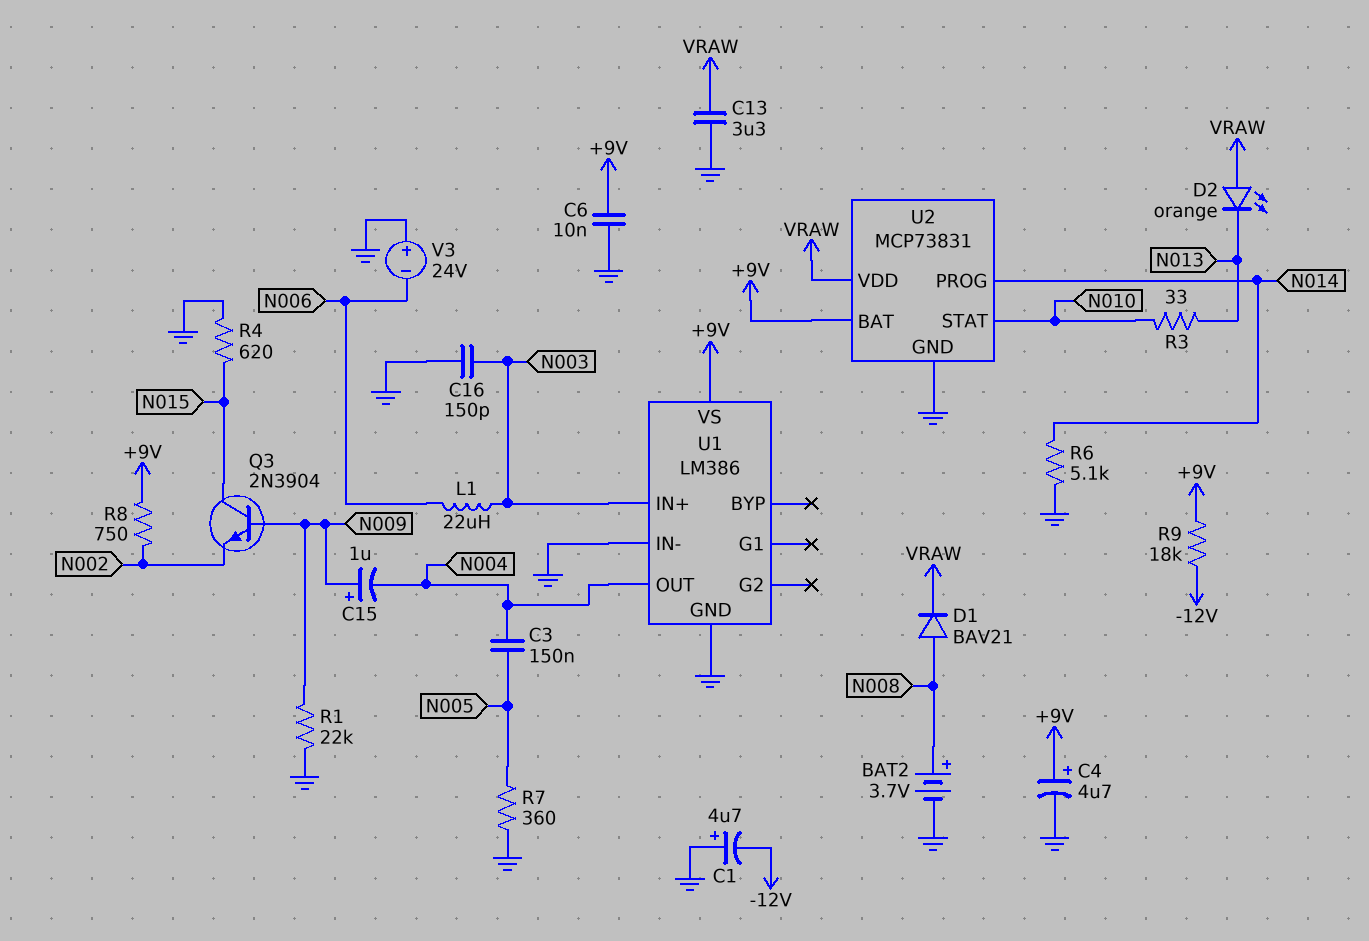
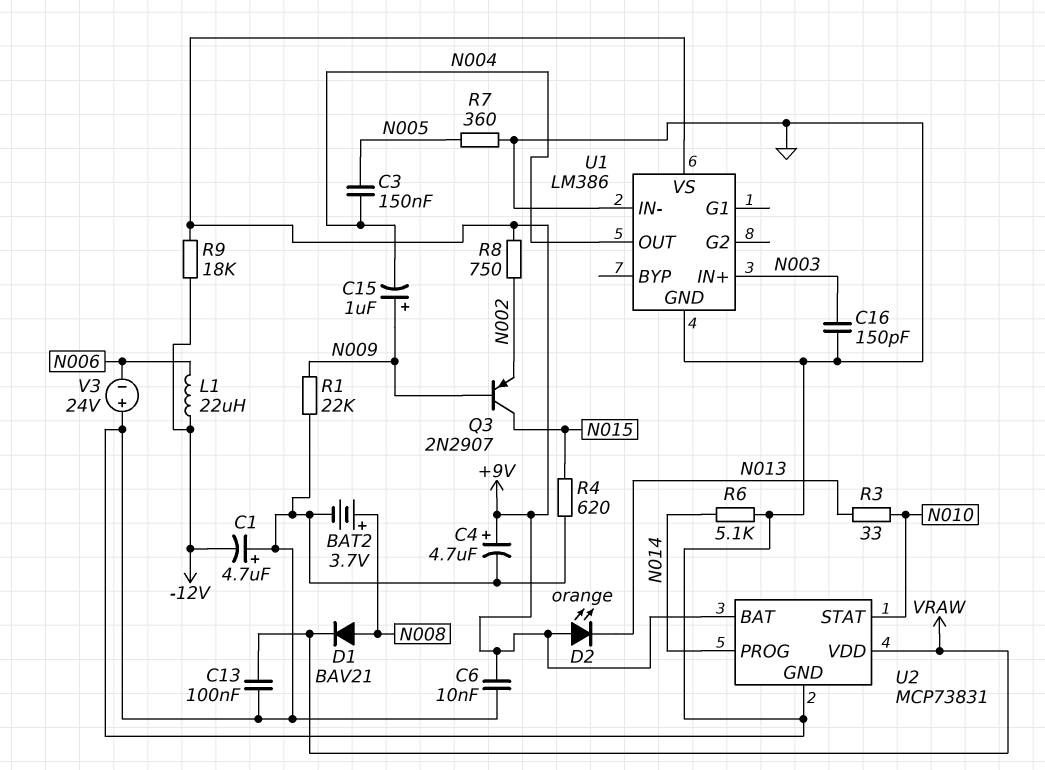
C13: 3.3uF (GND, VRAW) -> 100nF (GND, VRAW)
D2: LED orange (A VRAW, K N013) -> LED orange (A +9V, K N013)
L1: 22uH (N003, N006) -> 22uH (-12V, N006)
Q3: NPN 2N3904 (B N009, C N015, E N002) -> PNP 2N2907 (B N009, C N015, E N002)

